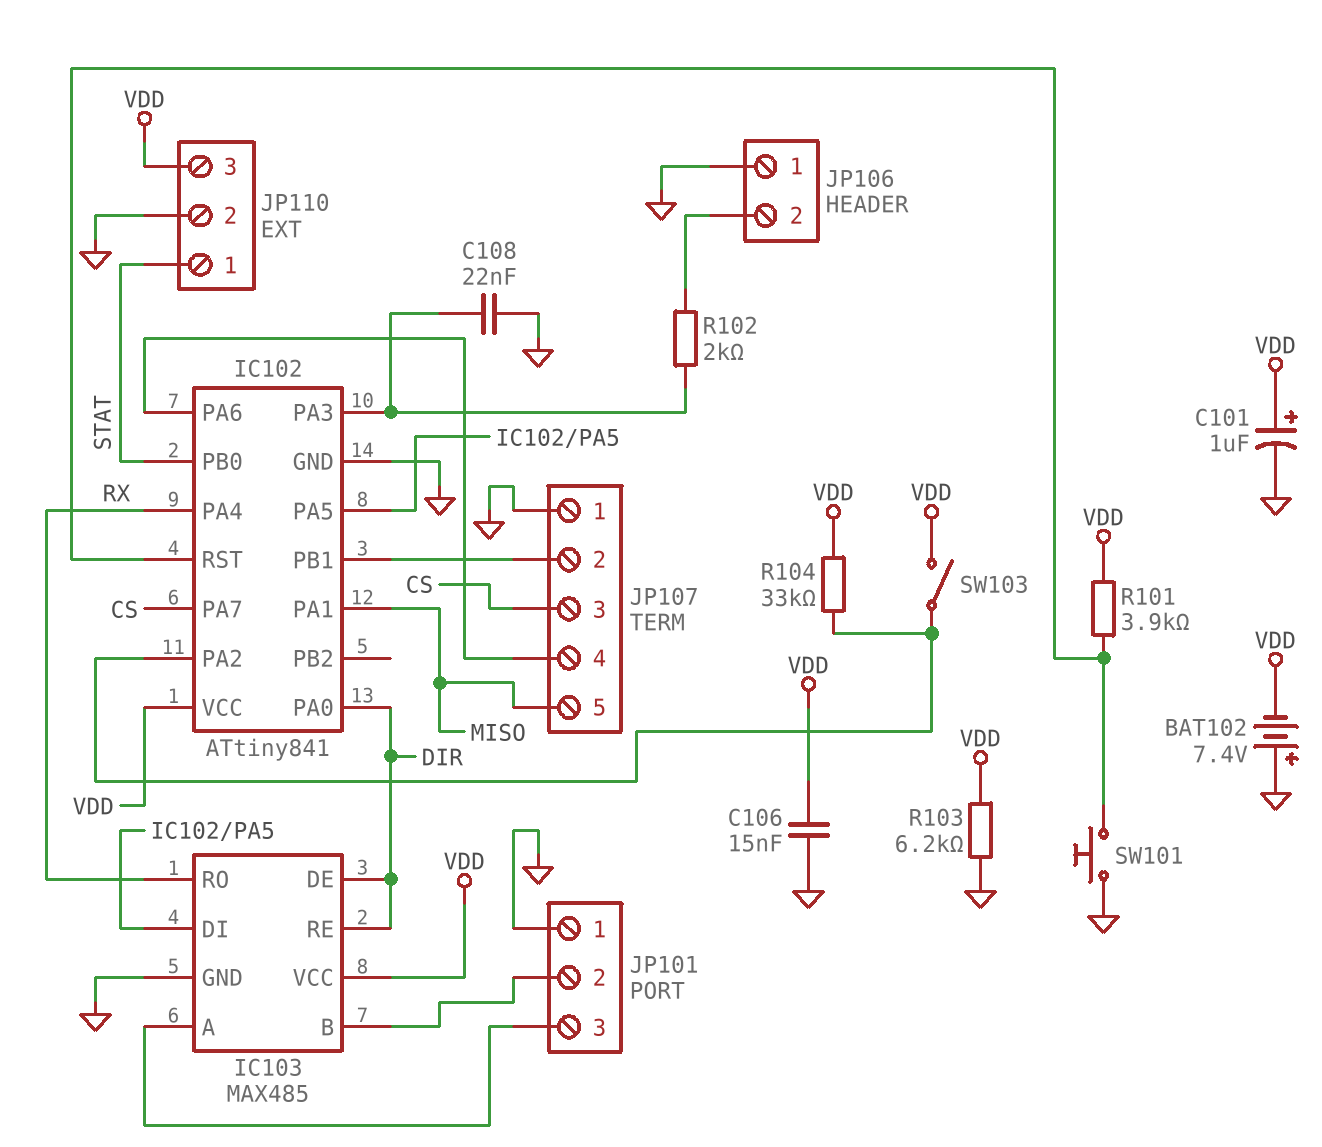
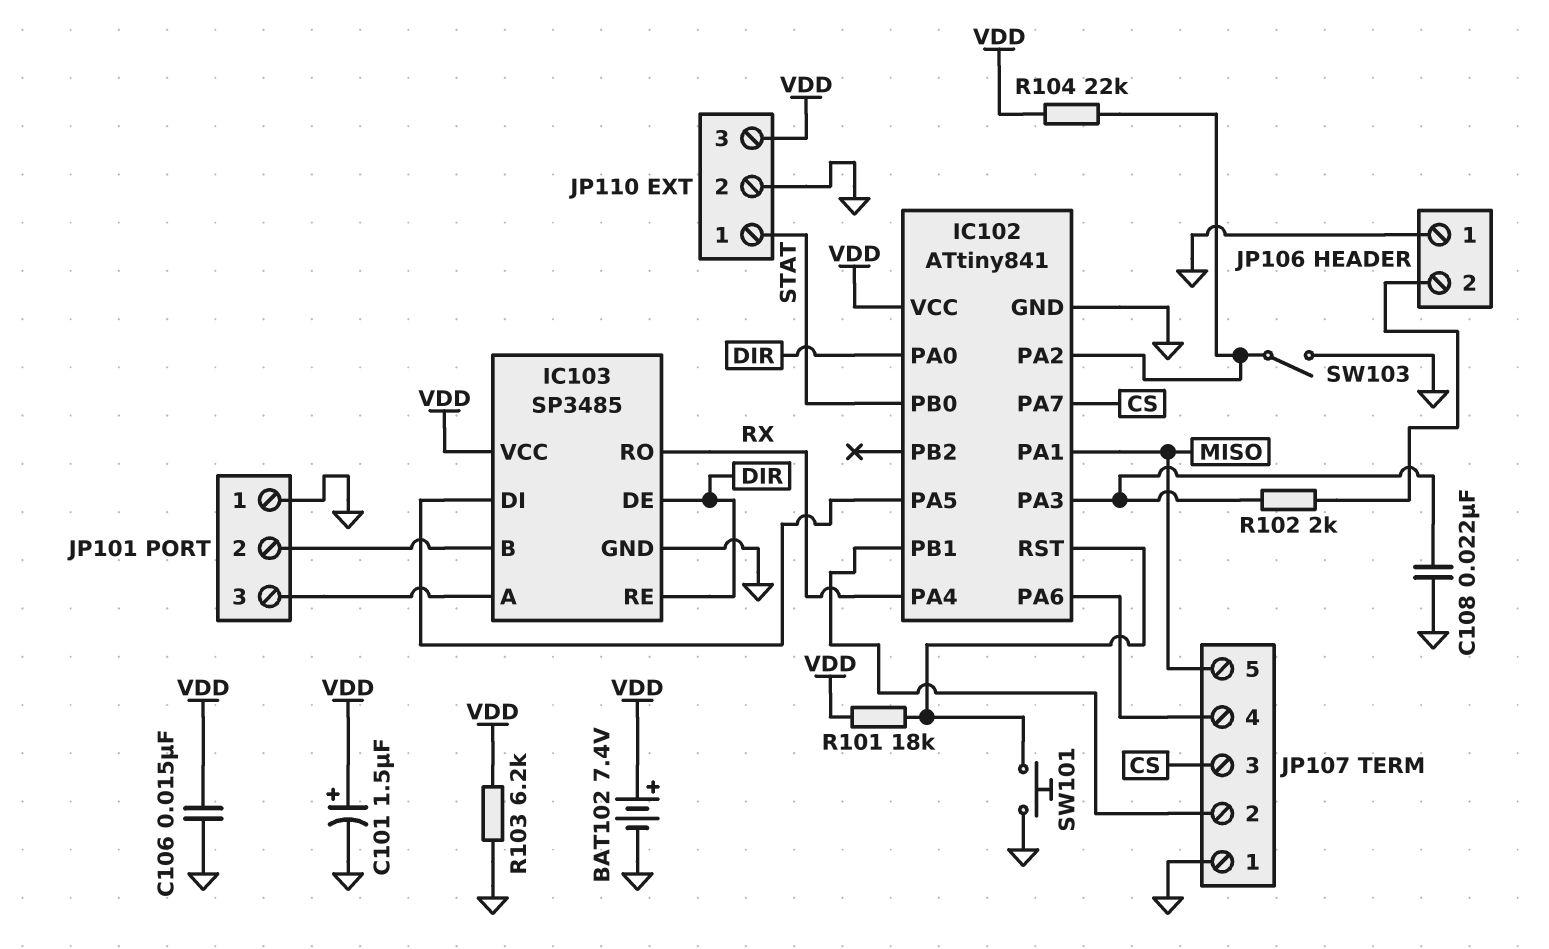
BAT102: 7.4V (plus GND, minus VDD) -> 7.4V (plus VDD, minus GND)
C101: 1uF (plus VDD, minus GND) -> 1.5uF (plus VDD, minus GND)
IC103: MAX485 -> SP3485
R101: 3.9k (IC102/RST, VDD) -> 18k (IC102/RST, VDD)
R104: 33k (IC102/PA2, VDD) -> 22k (IC102/PA2, VDD)
SW103: switch (IC102/PA2, VDD) -> switch (GND, IC102/PA2)

